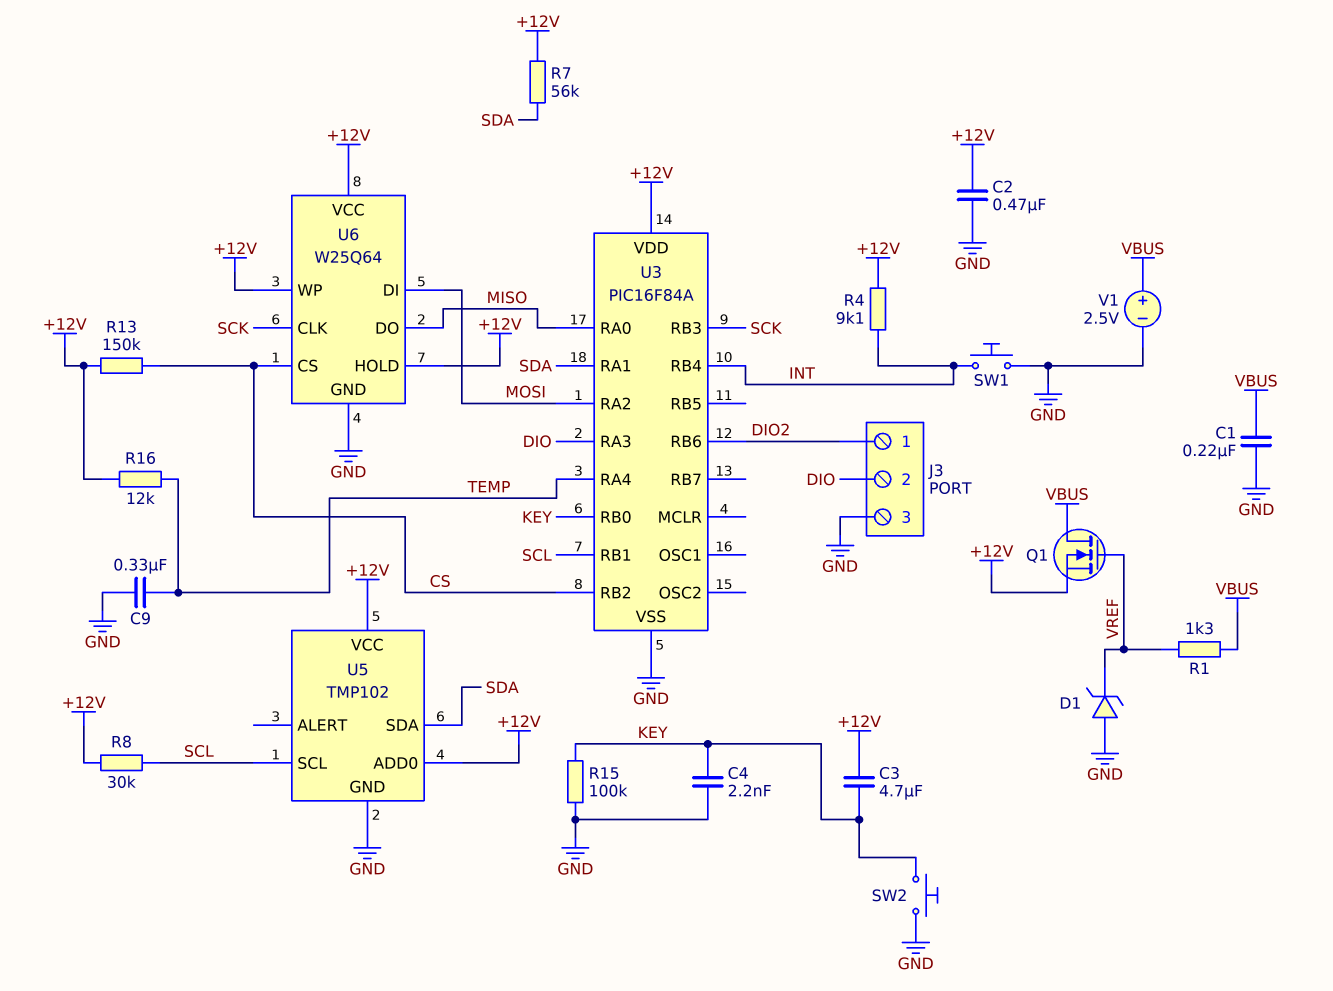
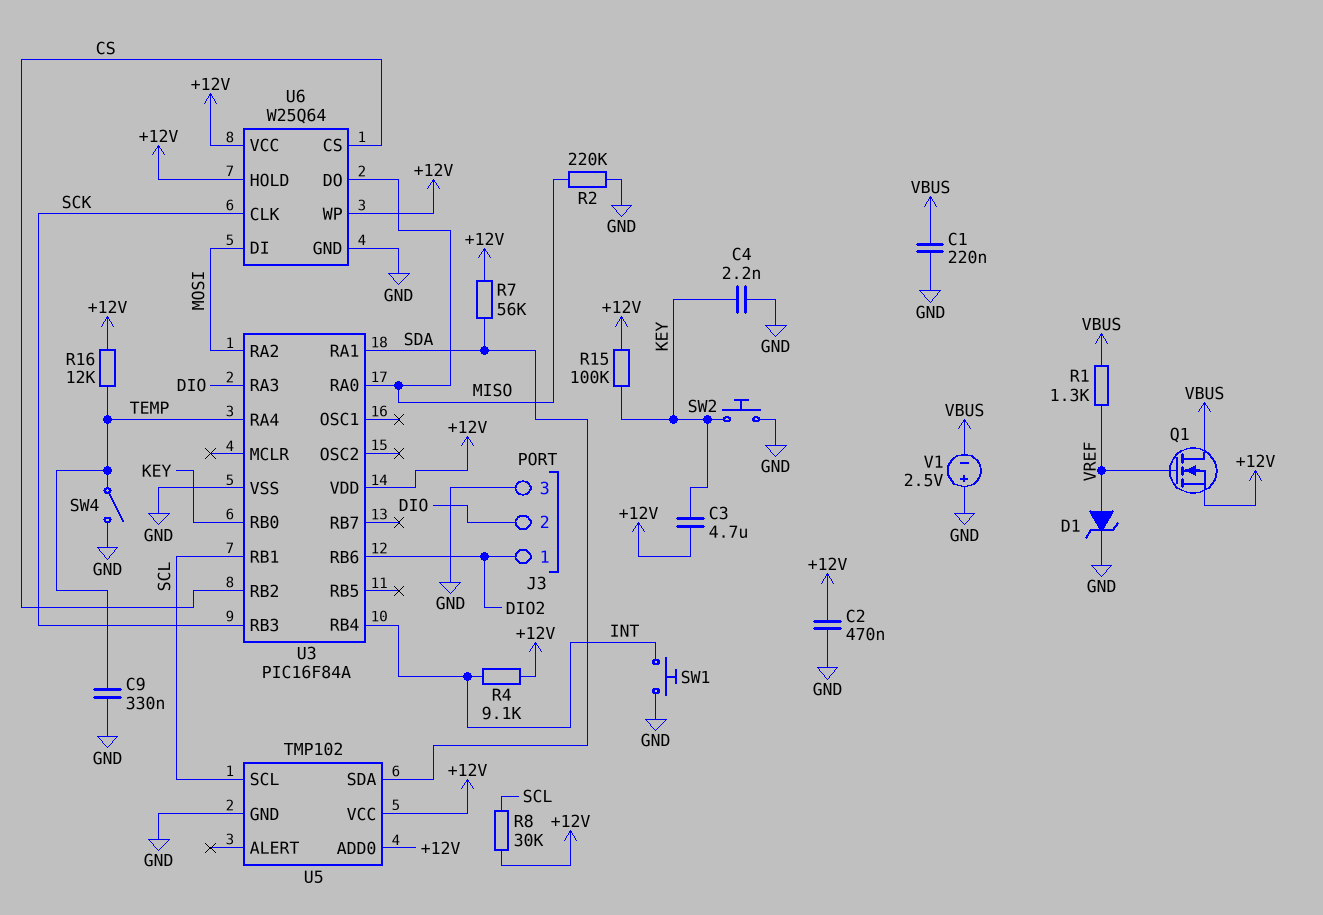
D1: zener (A GND, K VREF) -> zener (A VREF, K GND)
R2: none -> 220k (GND, MISO)
R13: 150k (+12V, CS) -> none
R15: 100k (GND, KEY) -> 100k (+12V, KEY)
SW4: none -> switch (GND, TEMP)
V1: 2.5V (plus VBUS, minus GND) -> 2.5V (plus GND, minus VBUS)

